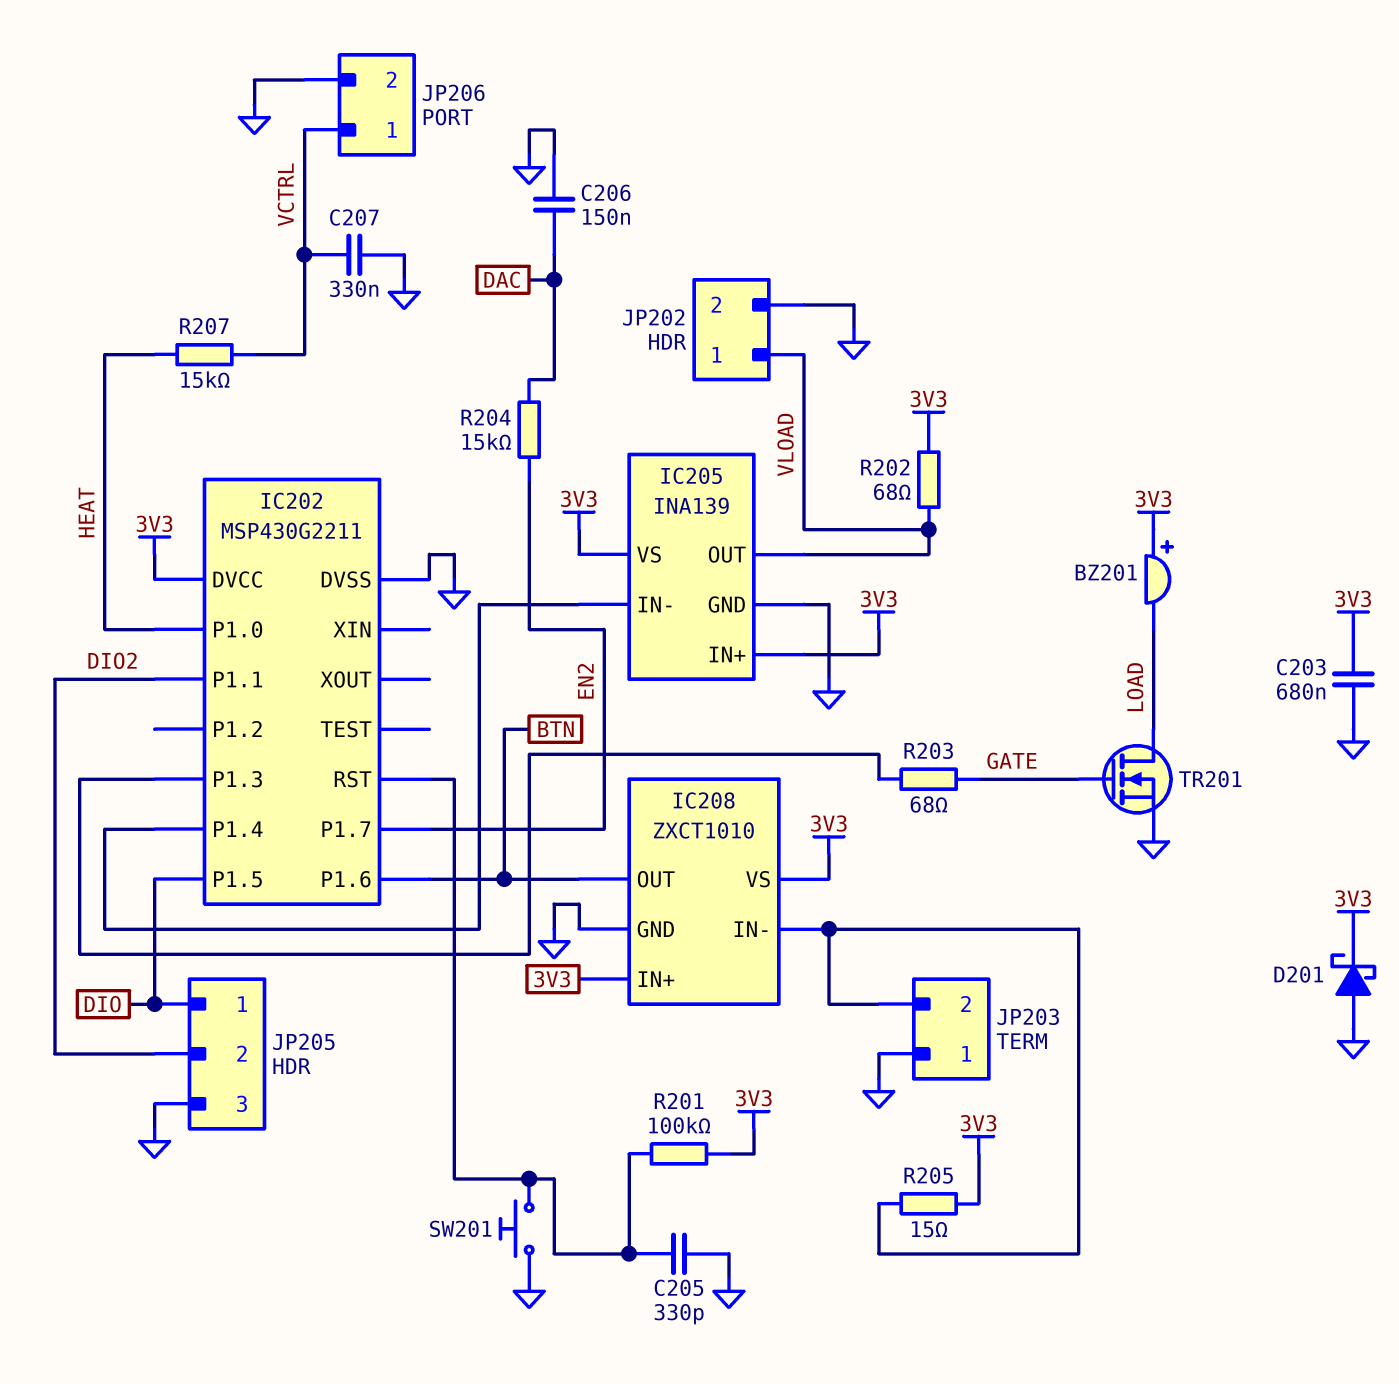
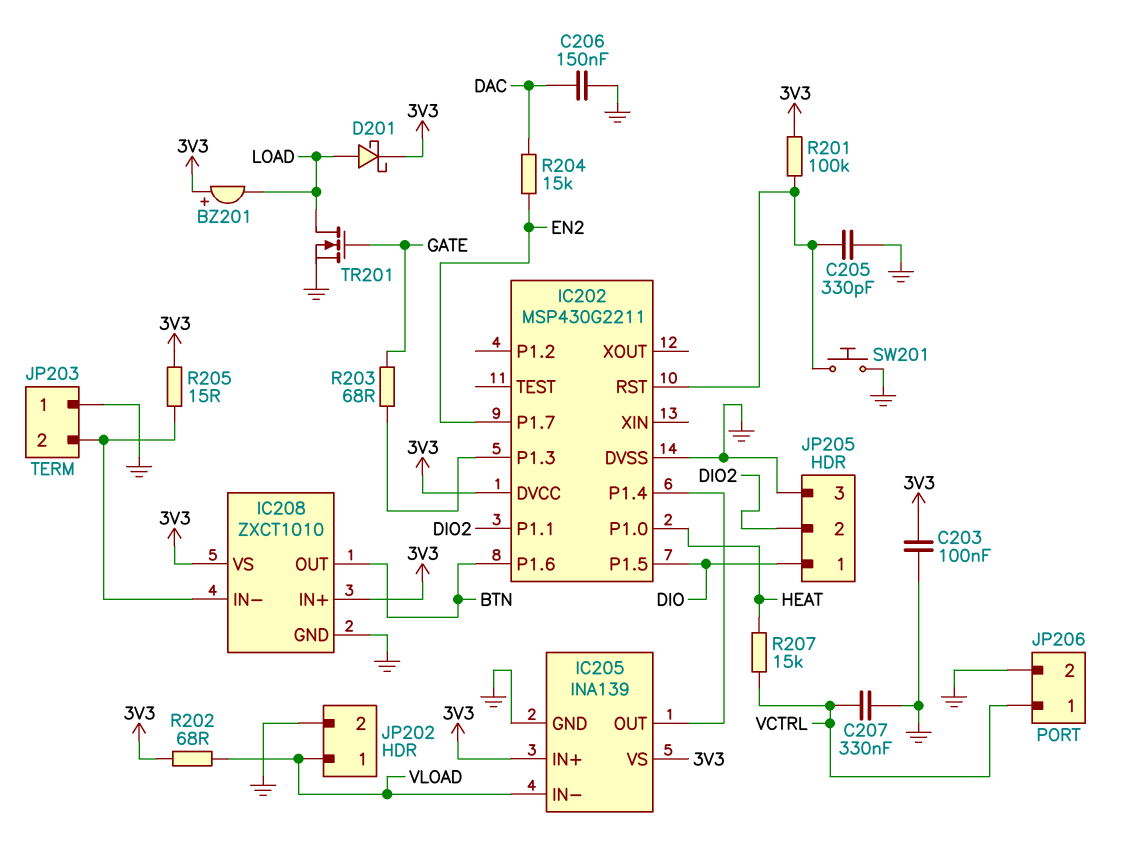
C203: 680nF (3V3, GND) -> 100nF (3V3, GND)
D201: schottky (A GND, K 3V3) -> schottky (A LOAD, K 3V3)
IC205 pin IN-: IC202/P1.4 -> VLOAD
IC205 pin OUT: VLOAD -> IC202/P1.4

